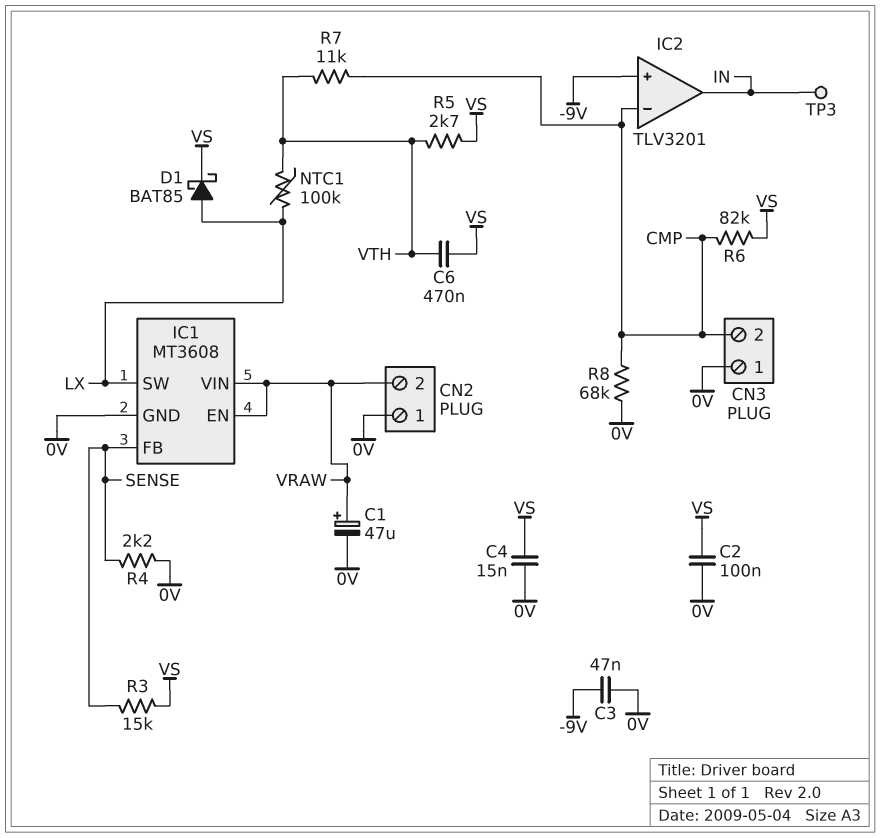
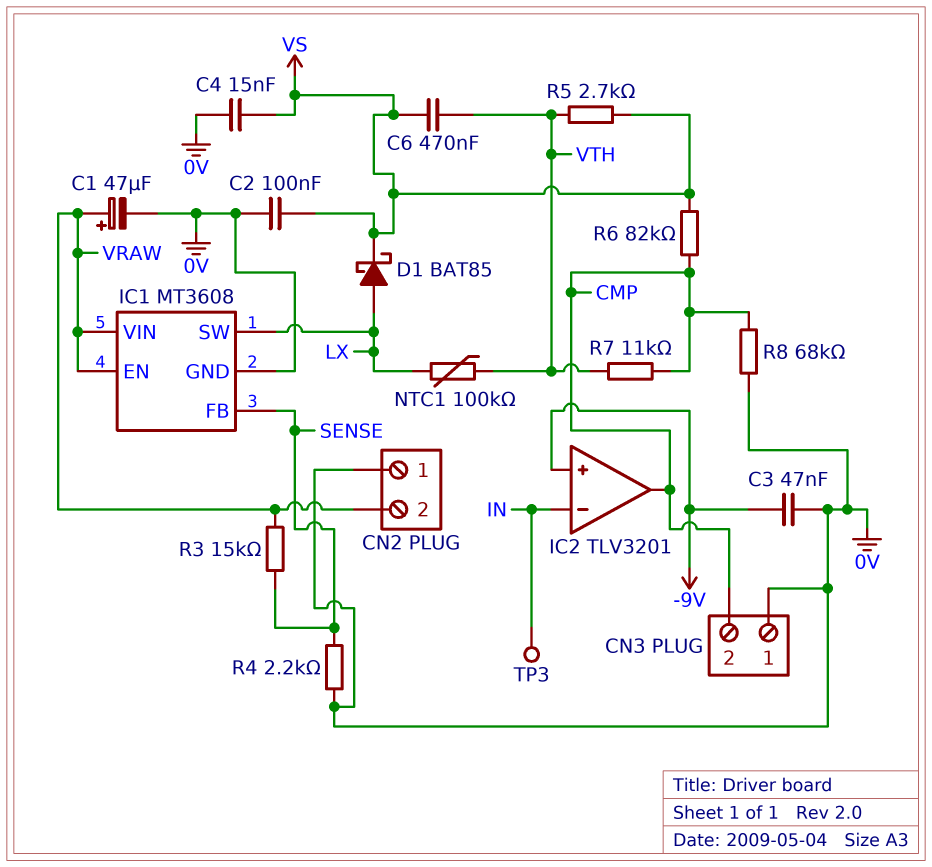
IC2 pin in-: CMP -> IN
IC2 pin out: IN -> CMP
R3: 15k (SENSE, VS) -> 15k (SENSE, VRAW)

